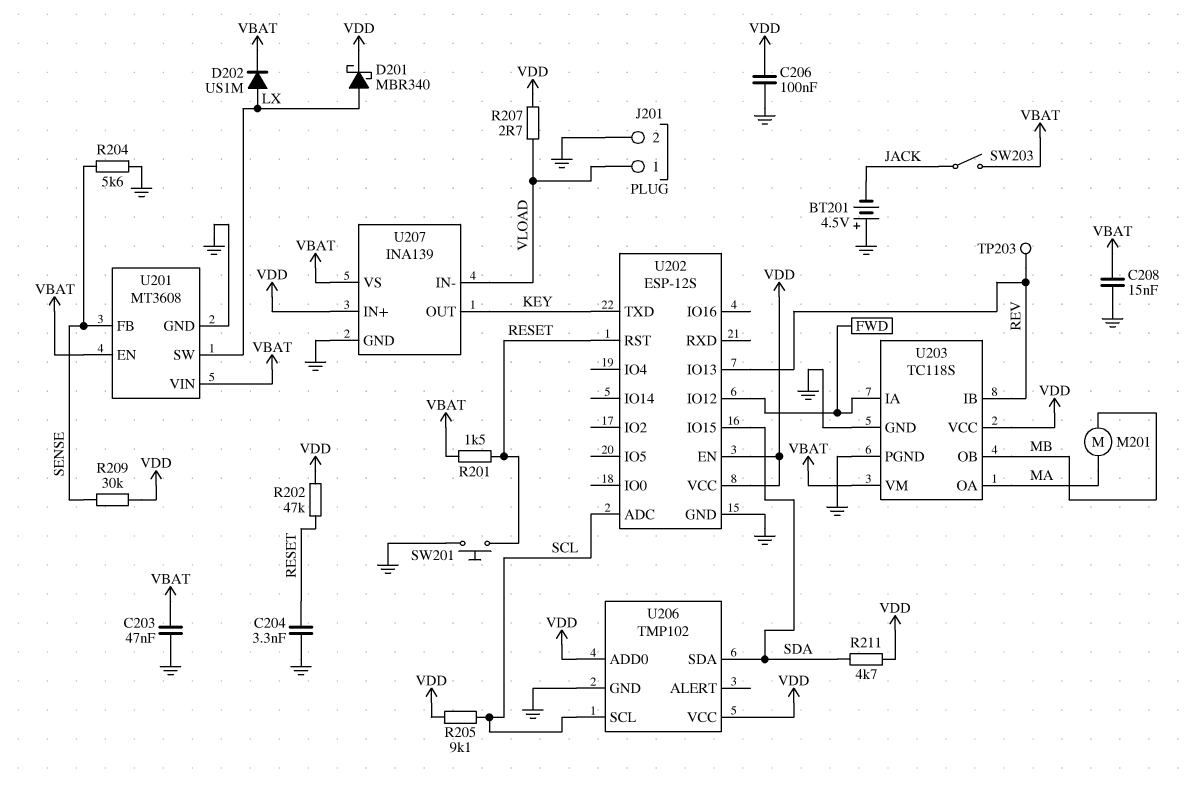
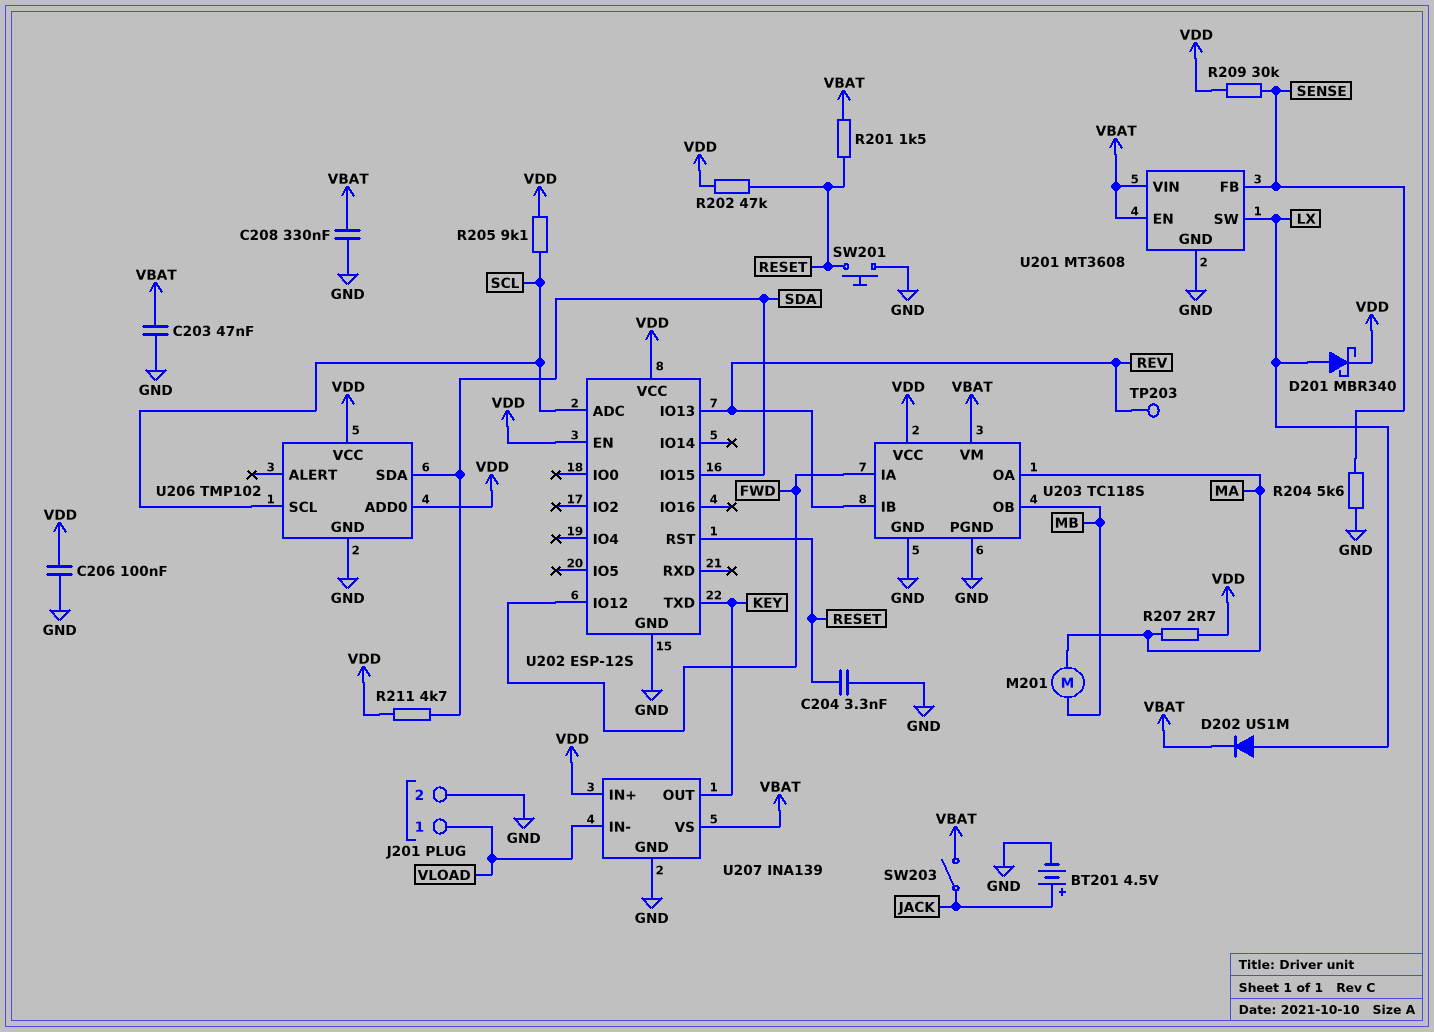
BT201: 4.5V (plus GND, minus JACK) -> 4.5V (plus JACK, minus GND)
C208: 15nF (GND, VBAT) -> 330nF (GND, VBAT)
R207: 2.7 (VDD, VLOAD) -> 2.7 (MA, VDD)

